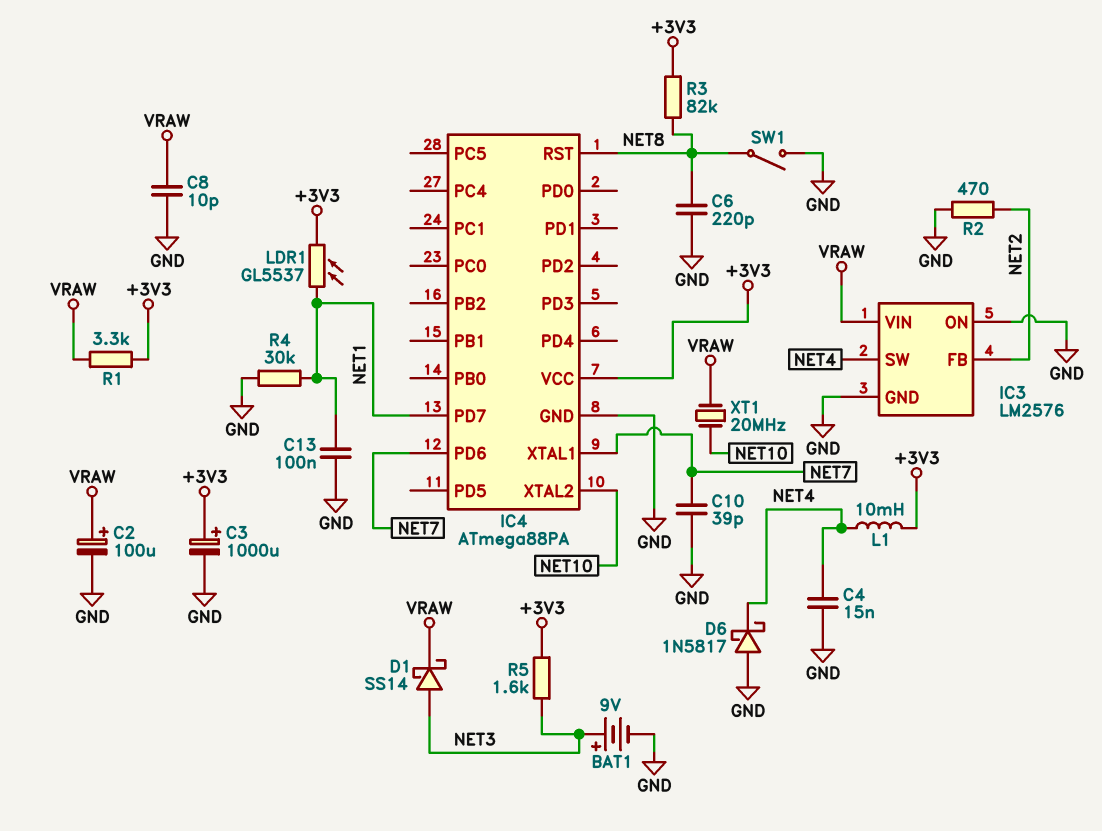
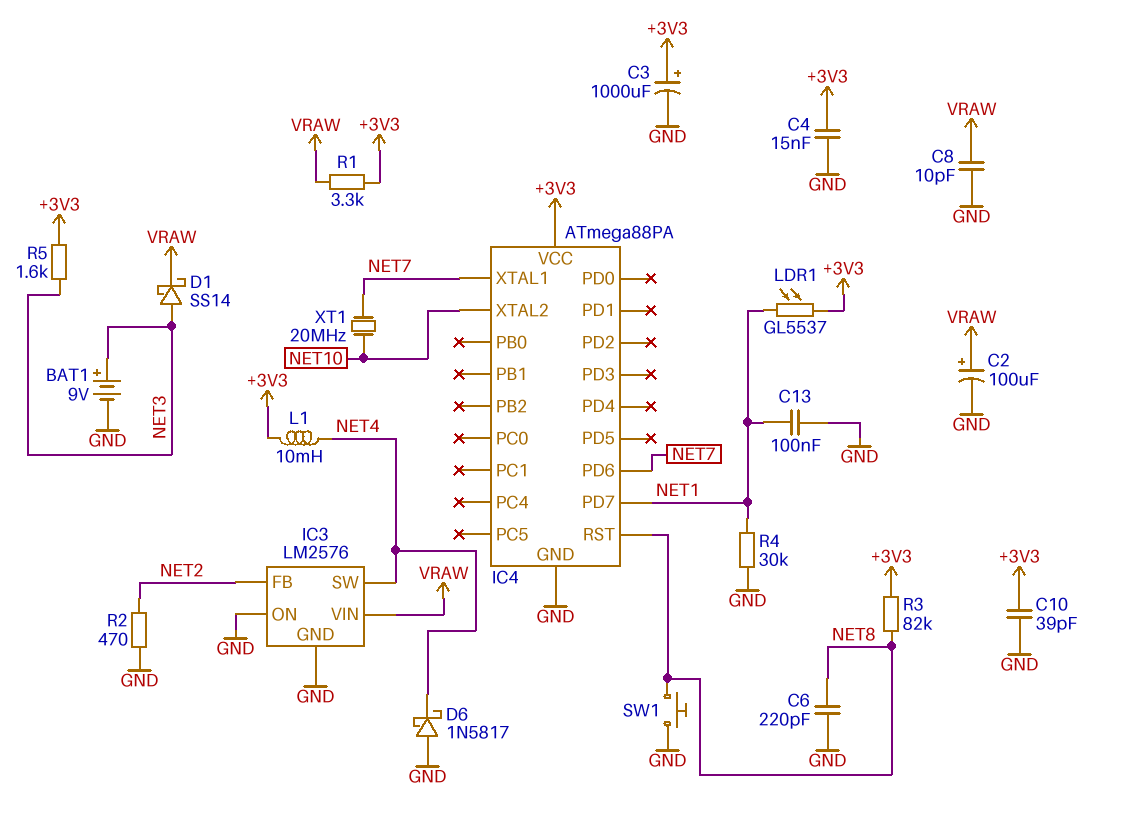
C4: 15nF (GND, NET4) -> 15nF (+3V3, GND)
C10: 39pF (GND, NET7) -> 39pF (+3V3, GND)
SW1: switch (GND, NET8) -> button (GND, NET8)
XT1: 20MHz (NET10, VRAW) -> 20MHz (NET7, NET10)

